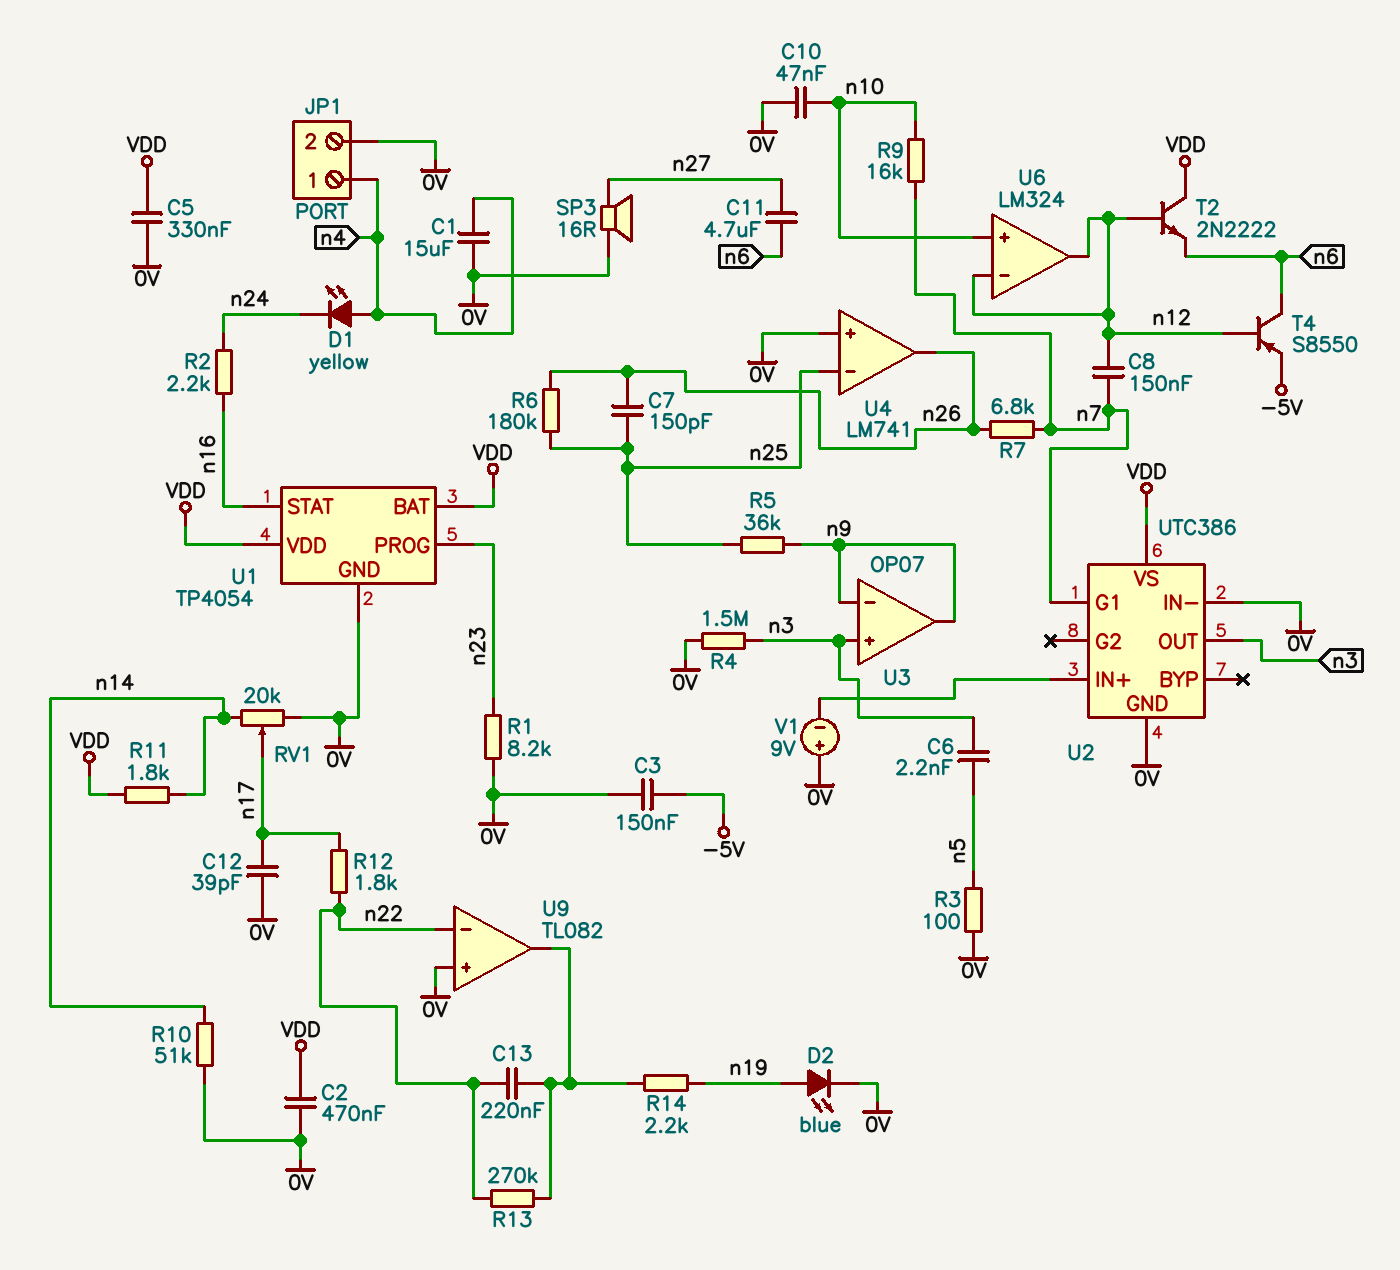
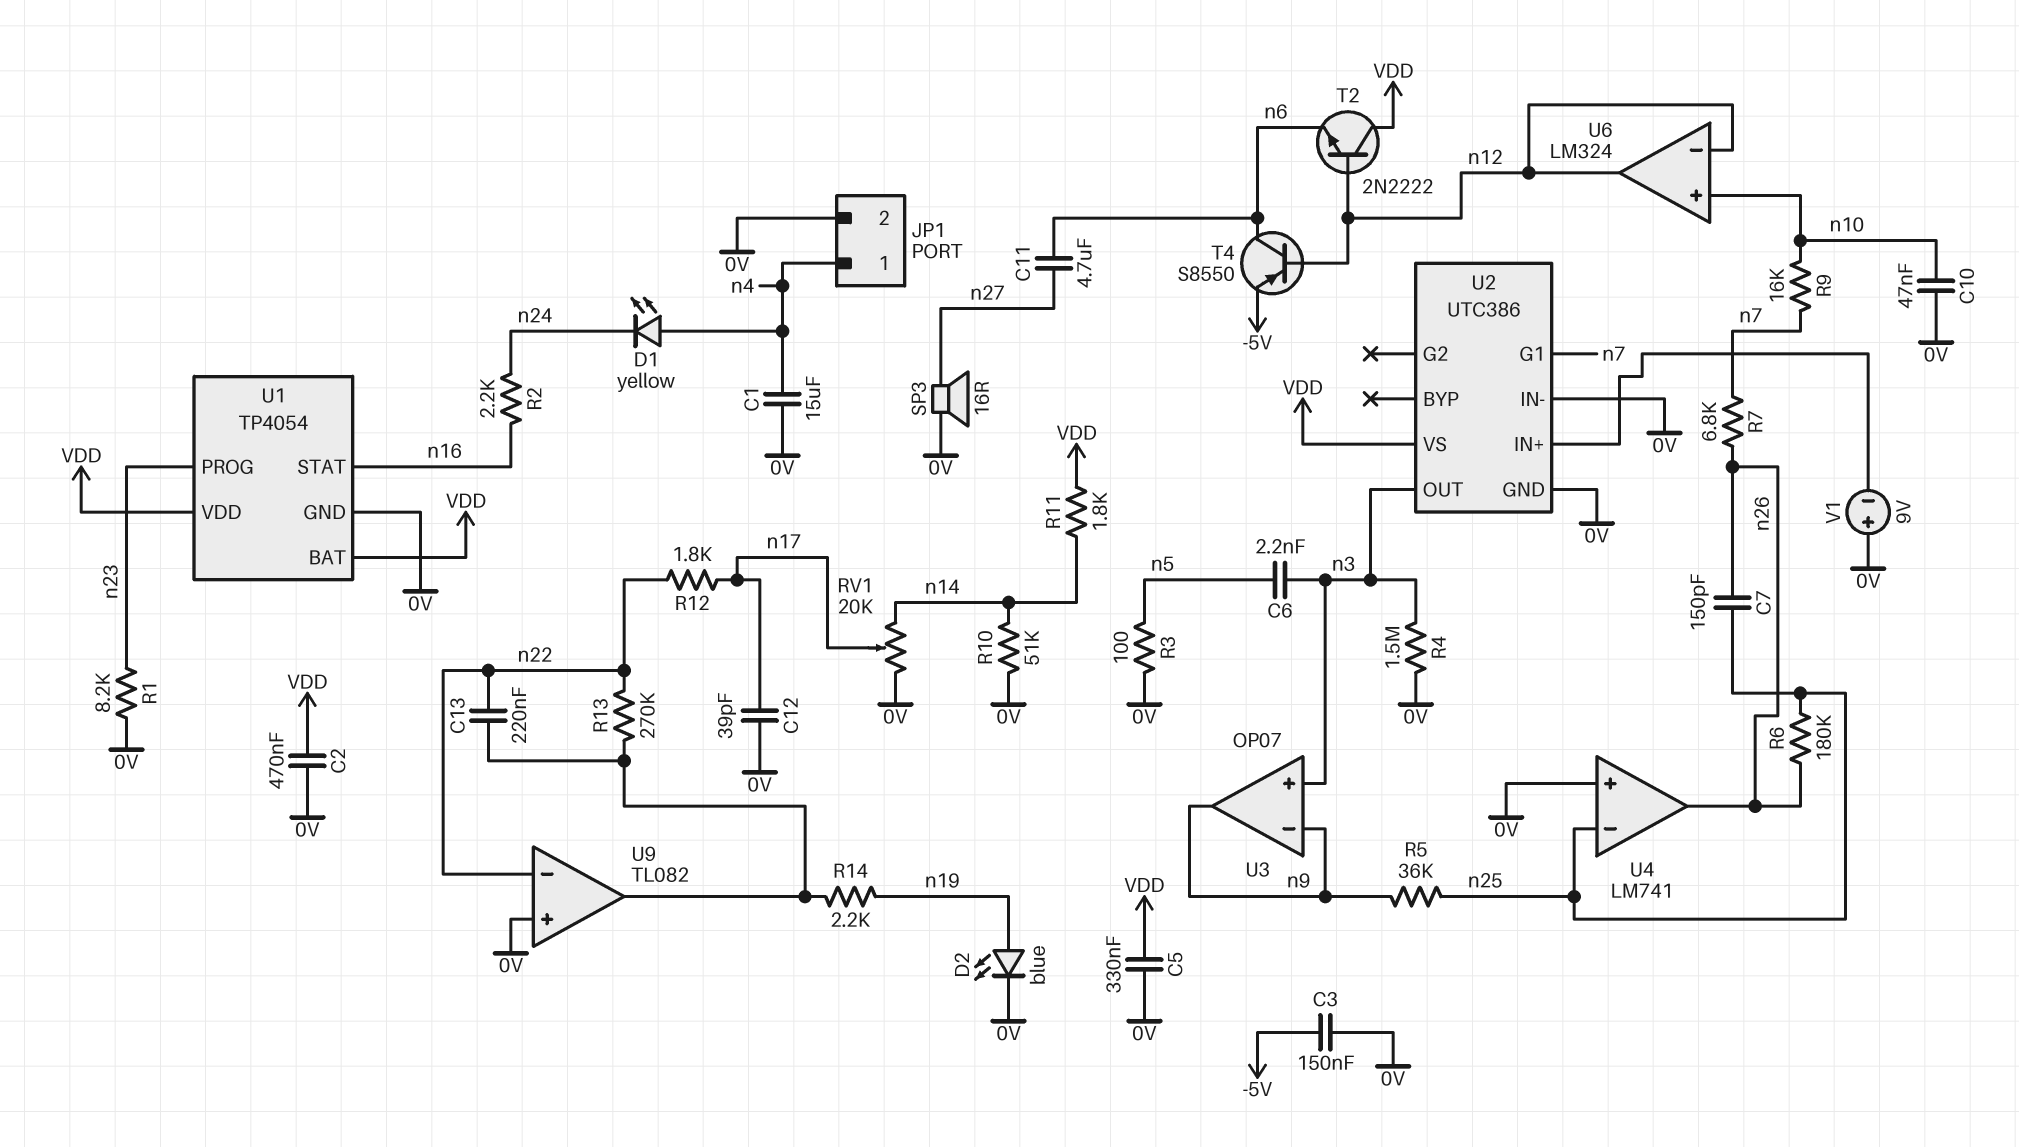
C8: 150nF (n7, n12) -> none

